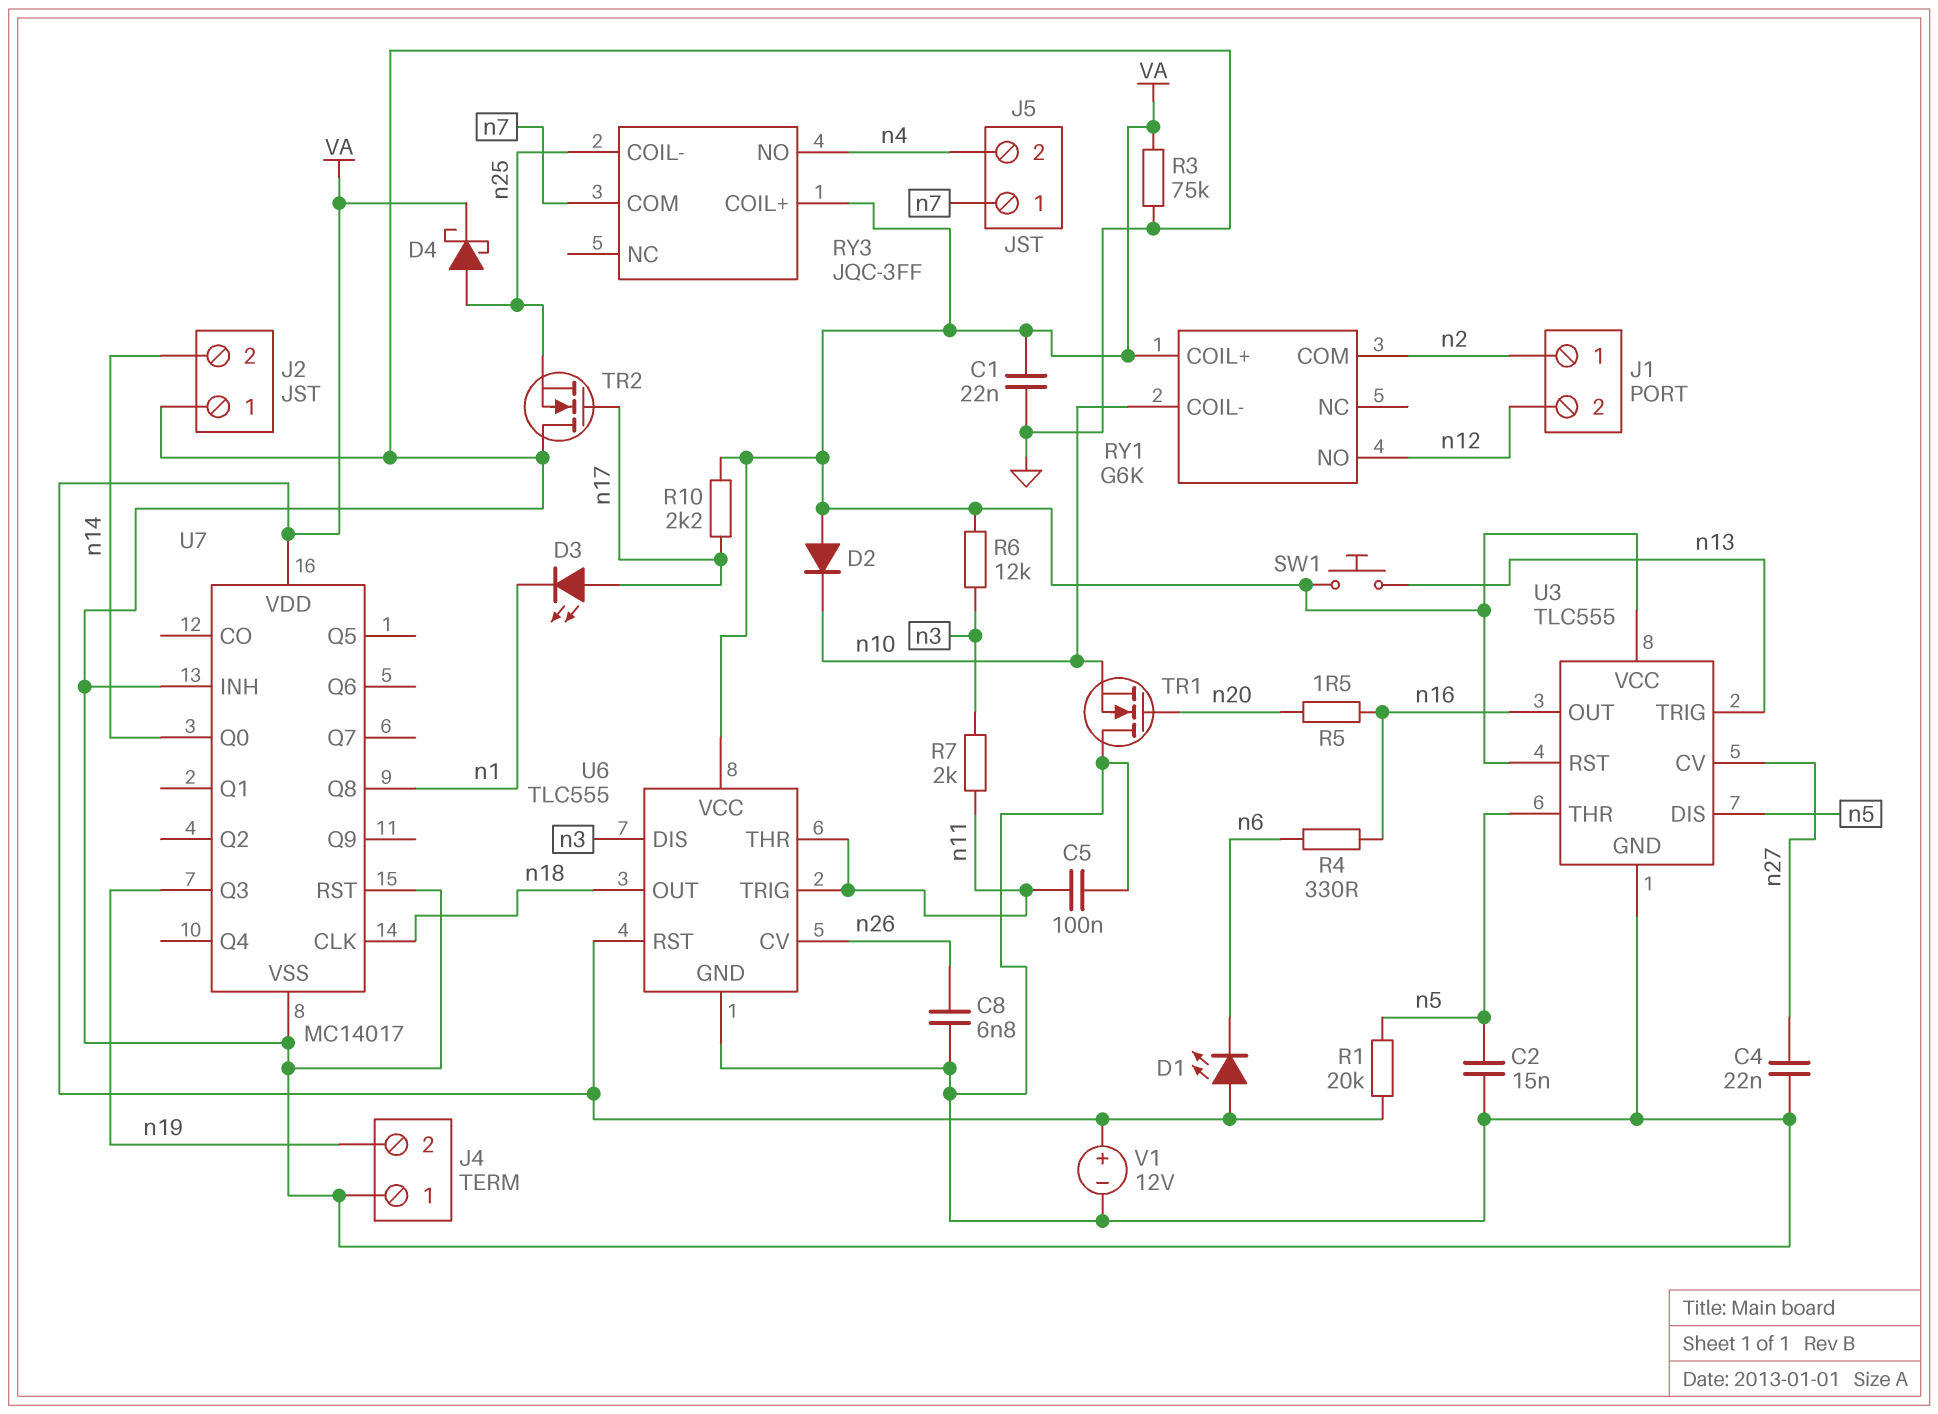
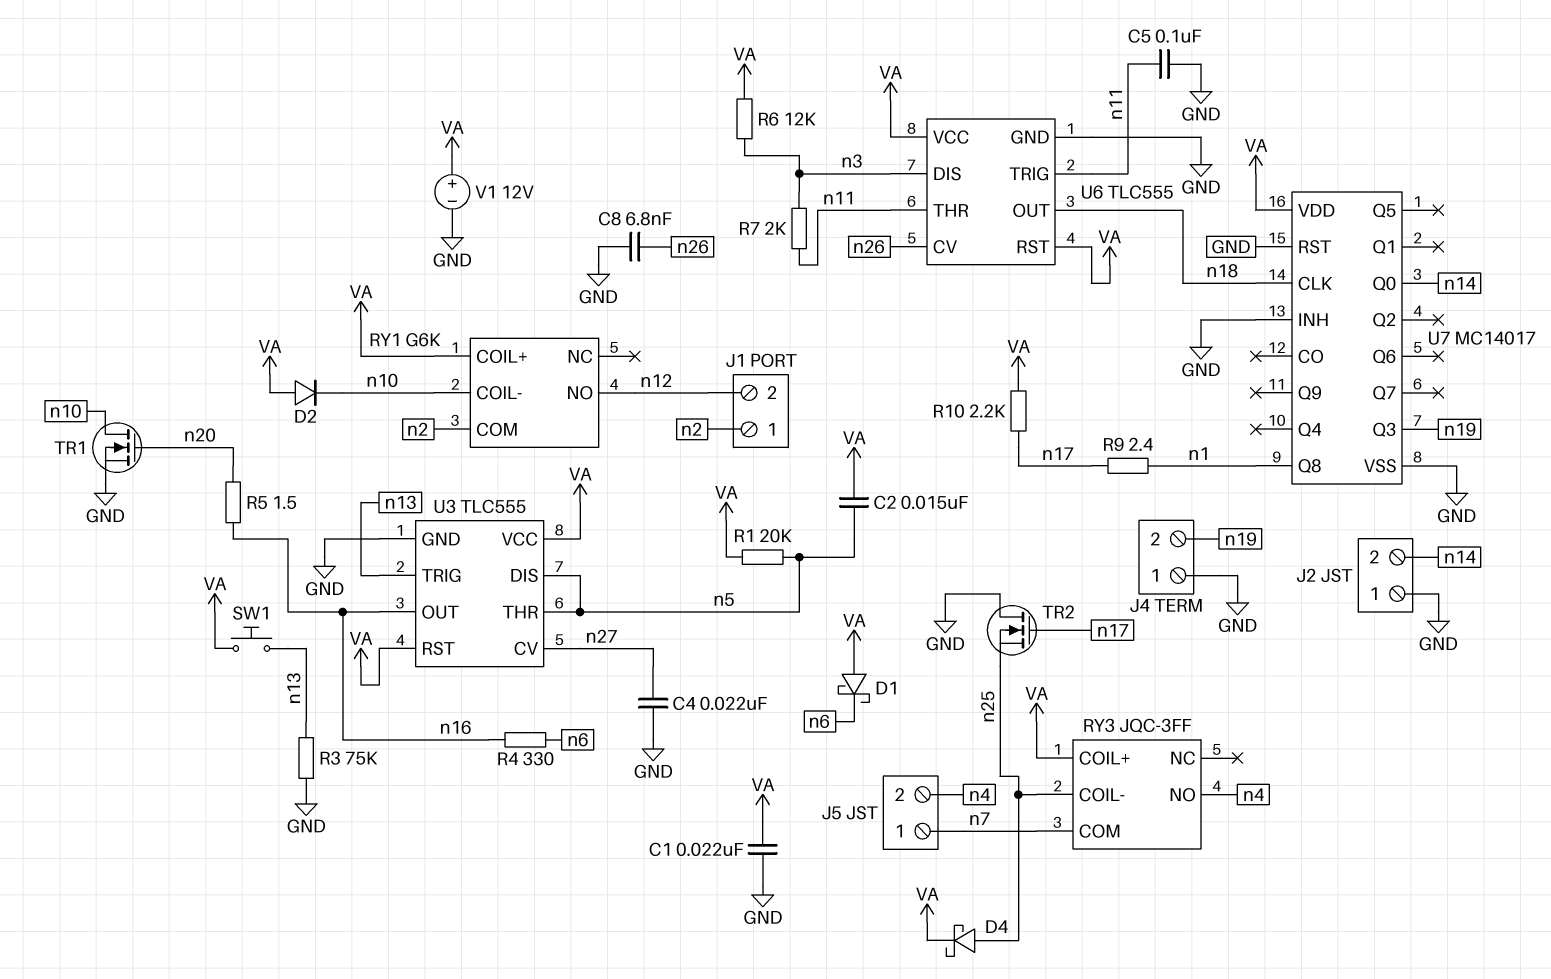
C2: 15nF (GND, n5) -> 15nF (VA, n5)
D1: LED (A VA, K n6) -> schottky (A VA, K n6)
D3: LED (A n17, K n1) -> none
R3: 75k (GND, VA) -> 75k (GND, n13)
R9: none -> 2.4 (n1, n17)
TR1: NMOS (G n20, D GND, S n10) -> NMOS (G n20, D n10, S GND)

